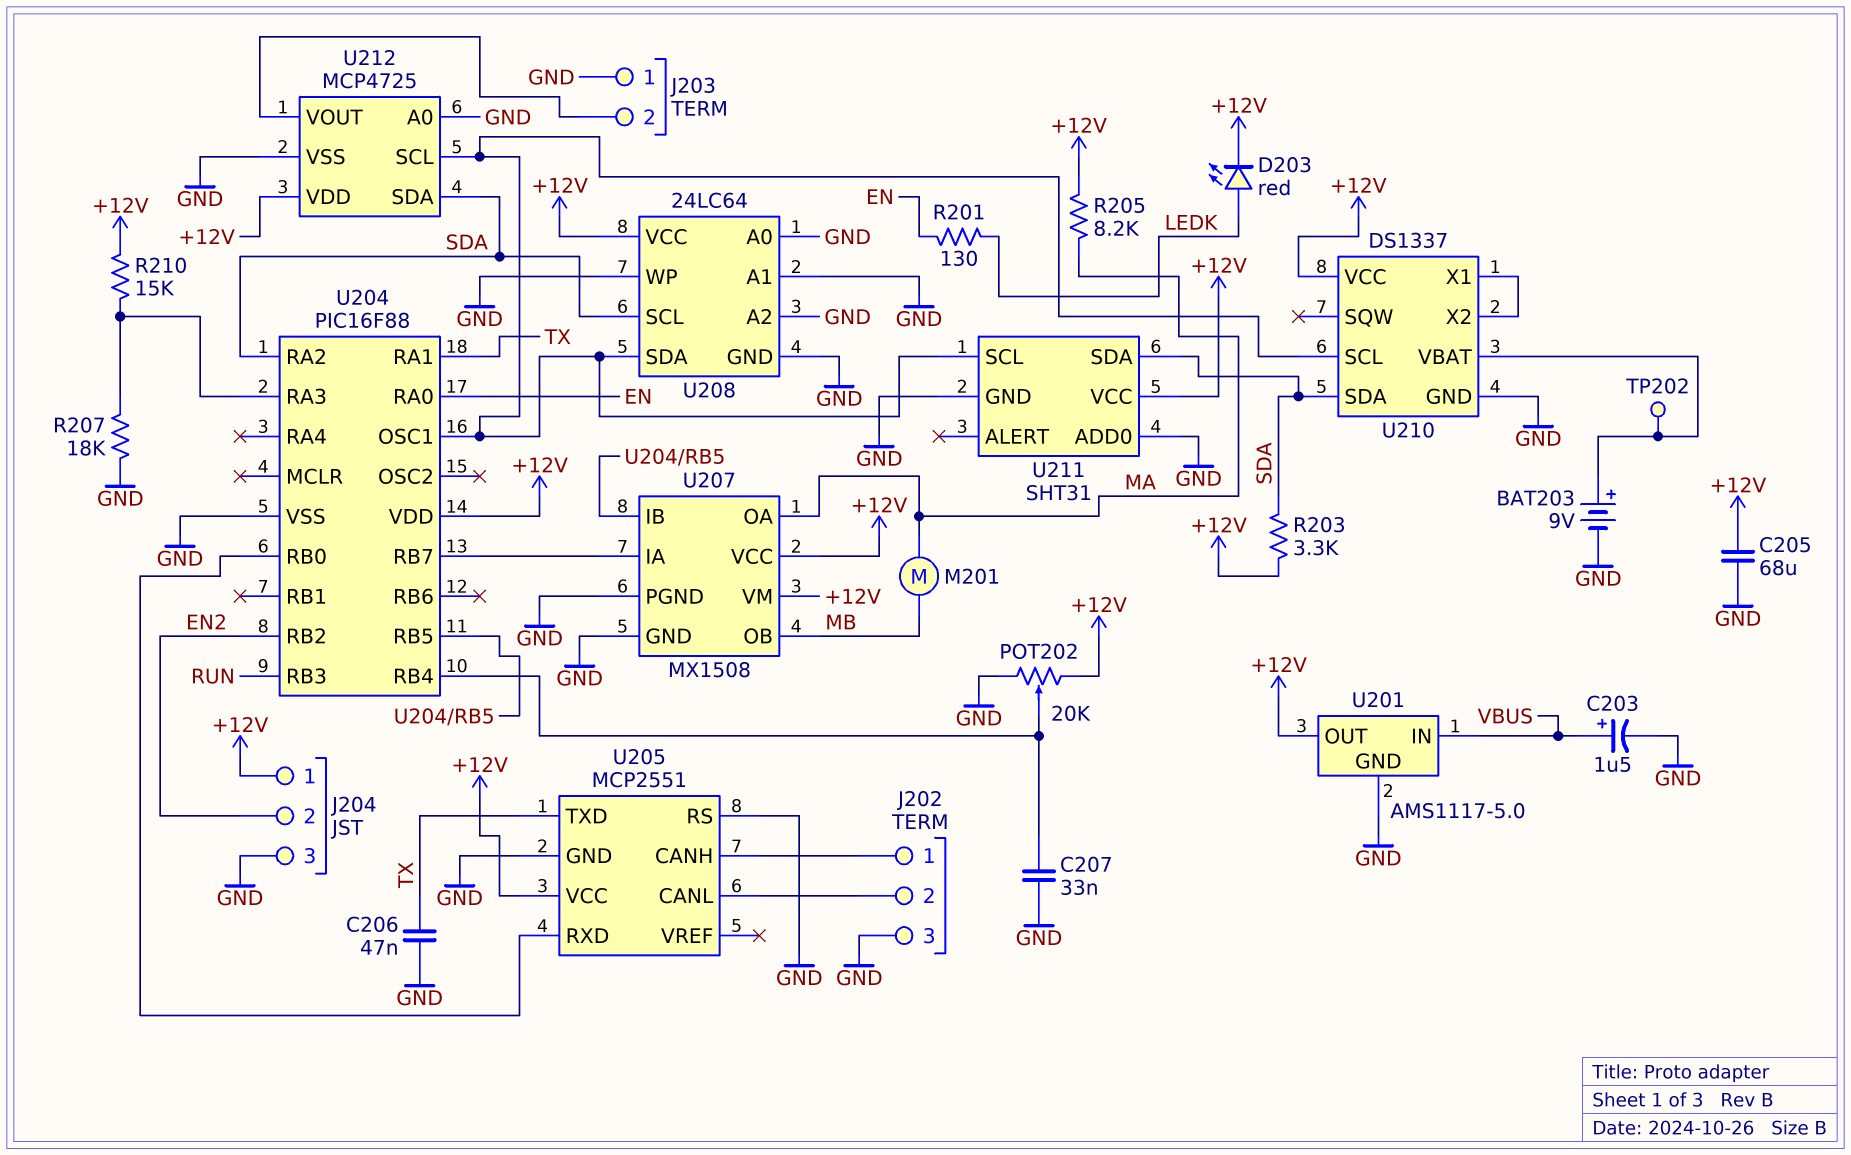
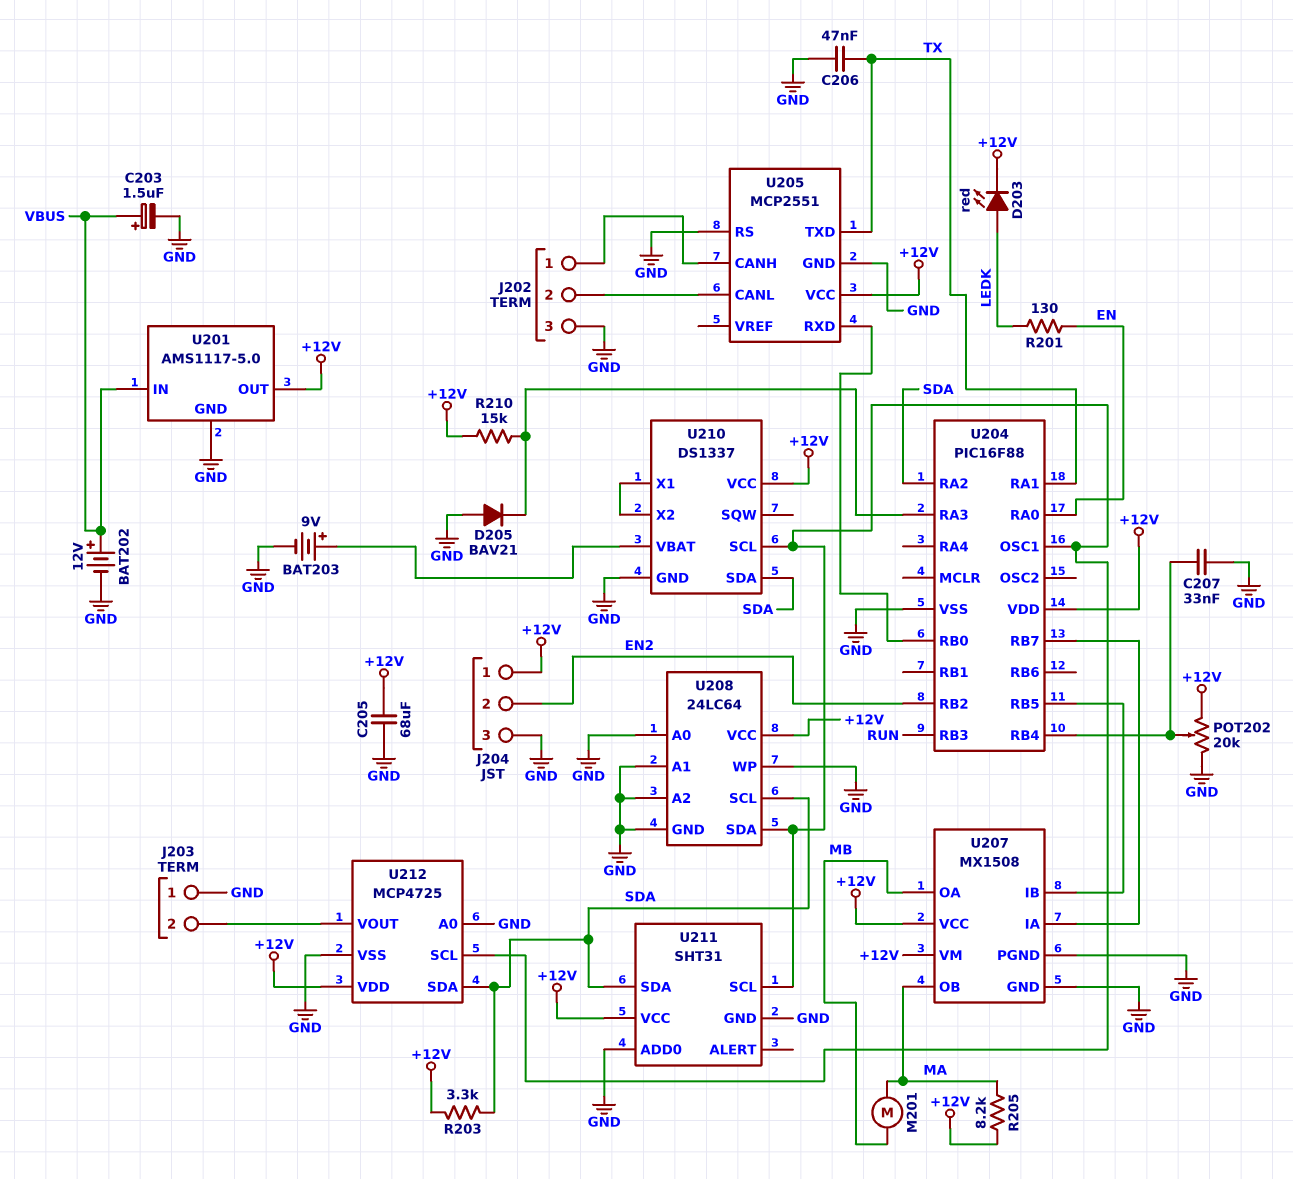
BAT202: none -> 12V (plus VBUS, minus GND)
D205: none -> diode BAV21 (A GND, K U204/RA3)
R207: 18k (GND, U204/RA3) -> none
TP202: test point (U210/VBAT) -> none
U207 pin OA: MA -> MB
U207 pin OB: MB -> MA

